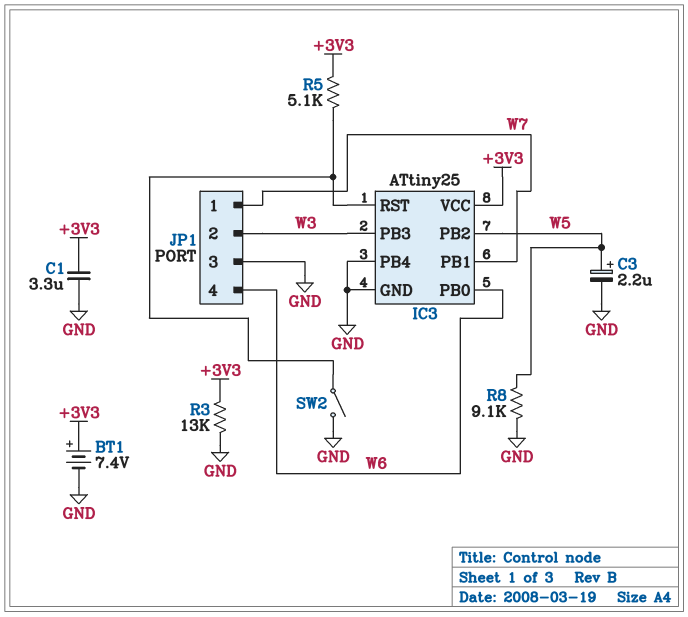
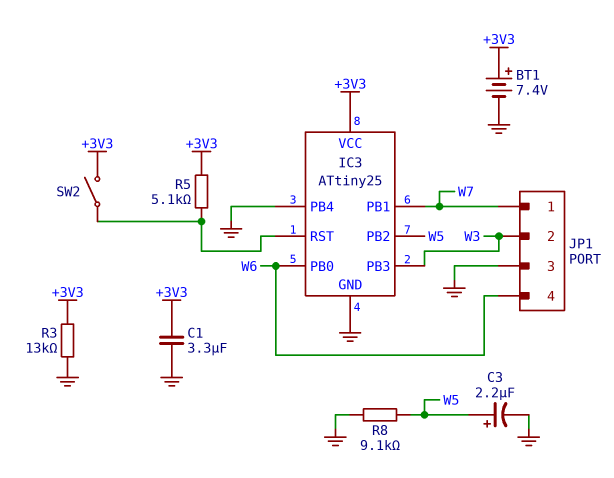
SW2: switch (GND, IC3/RST) -> switch (+3V3, IC3/RST)

